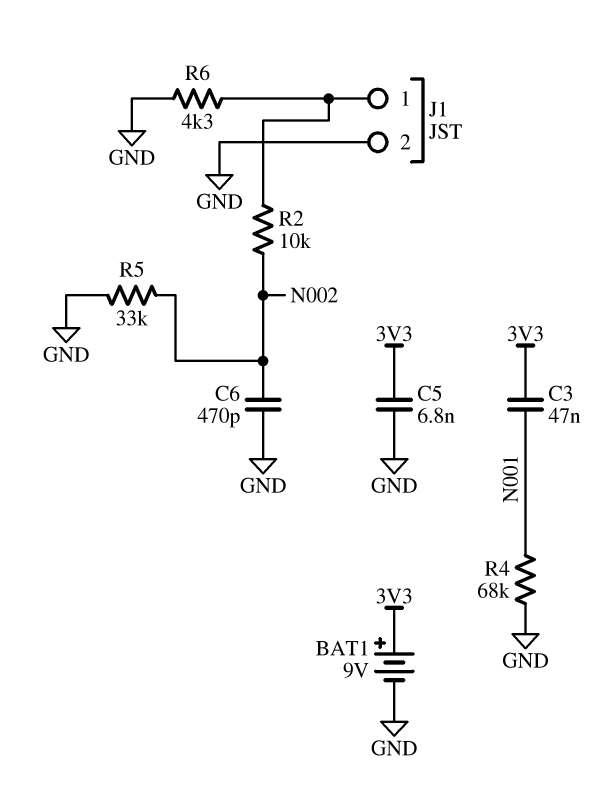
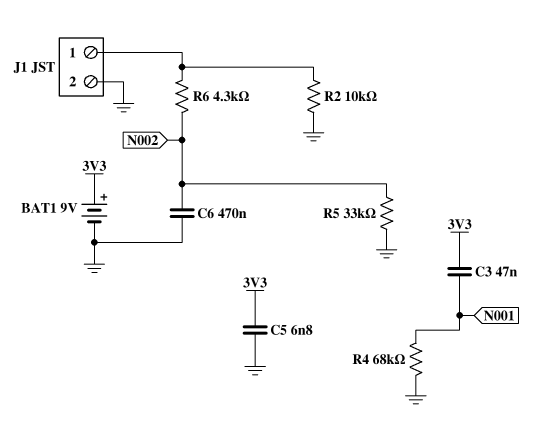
C6: 470pF (GND, N002) -> 470nF (GND, N002)
R2: 10k (J1/1, N002) -> 10k (GND, J1/1)
R6: 4.3k (GND, J1/1) -> 4.3k (J1/1, N002)

